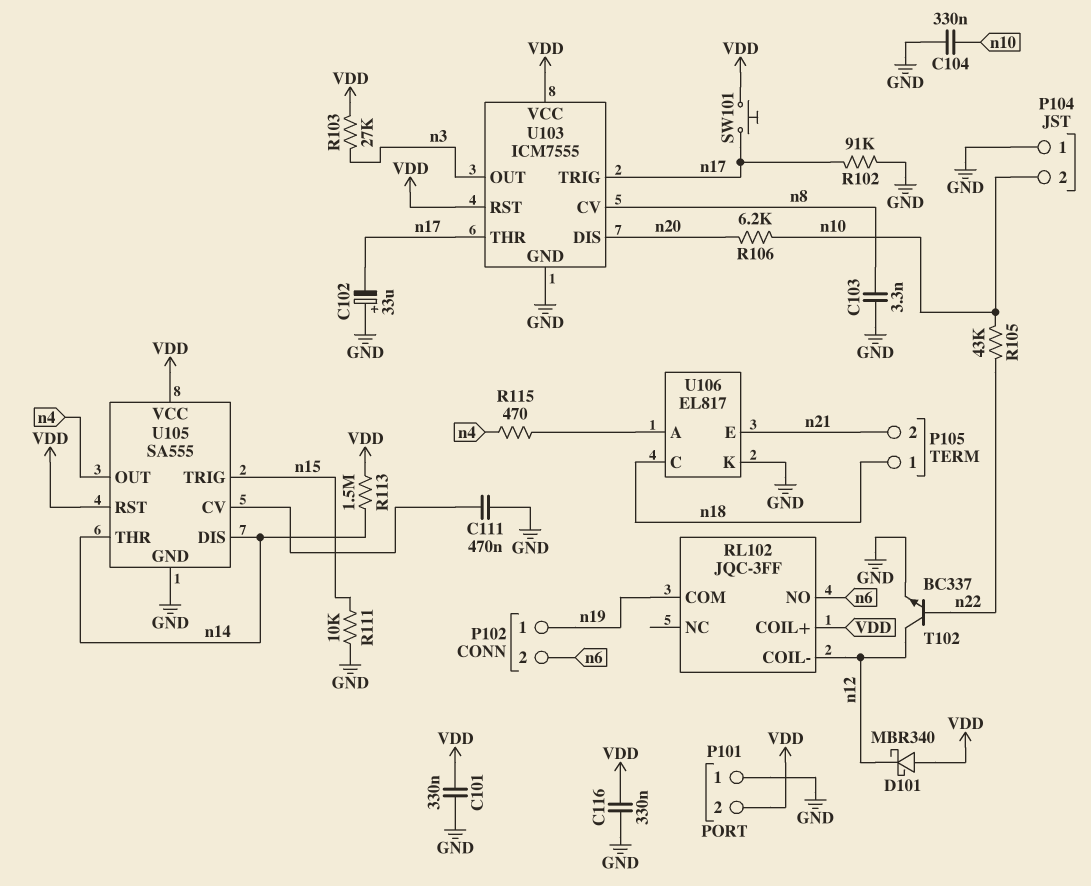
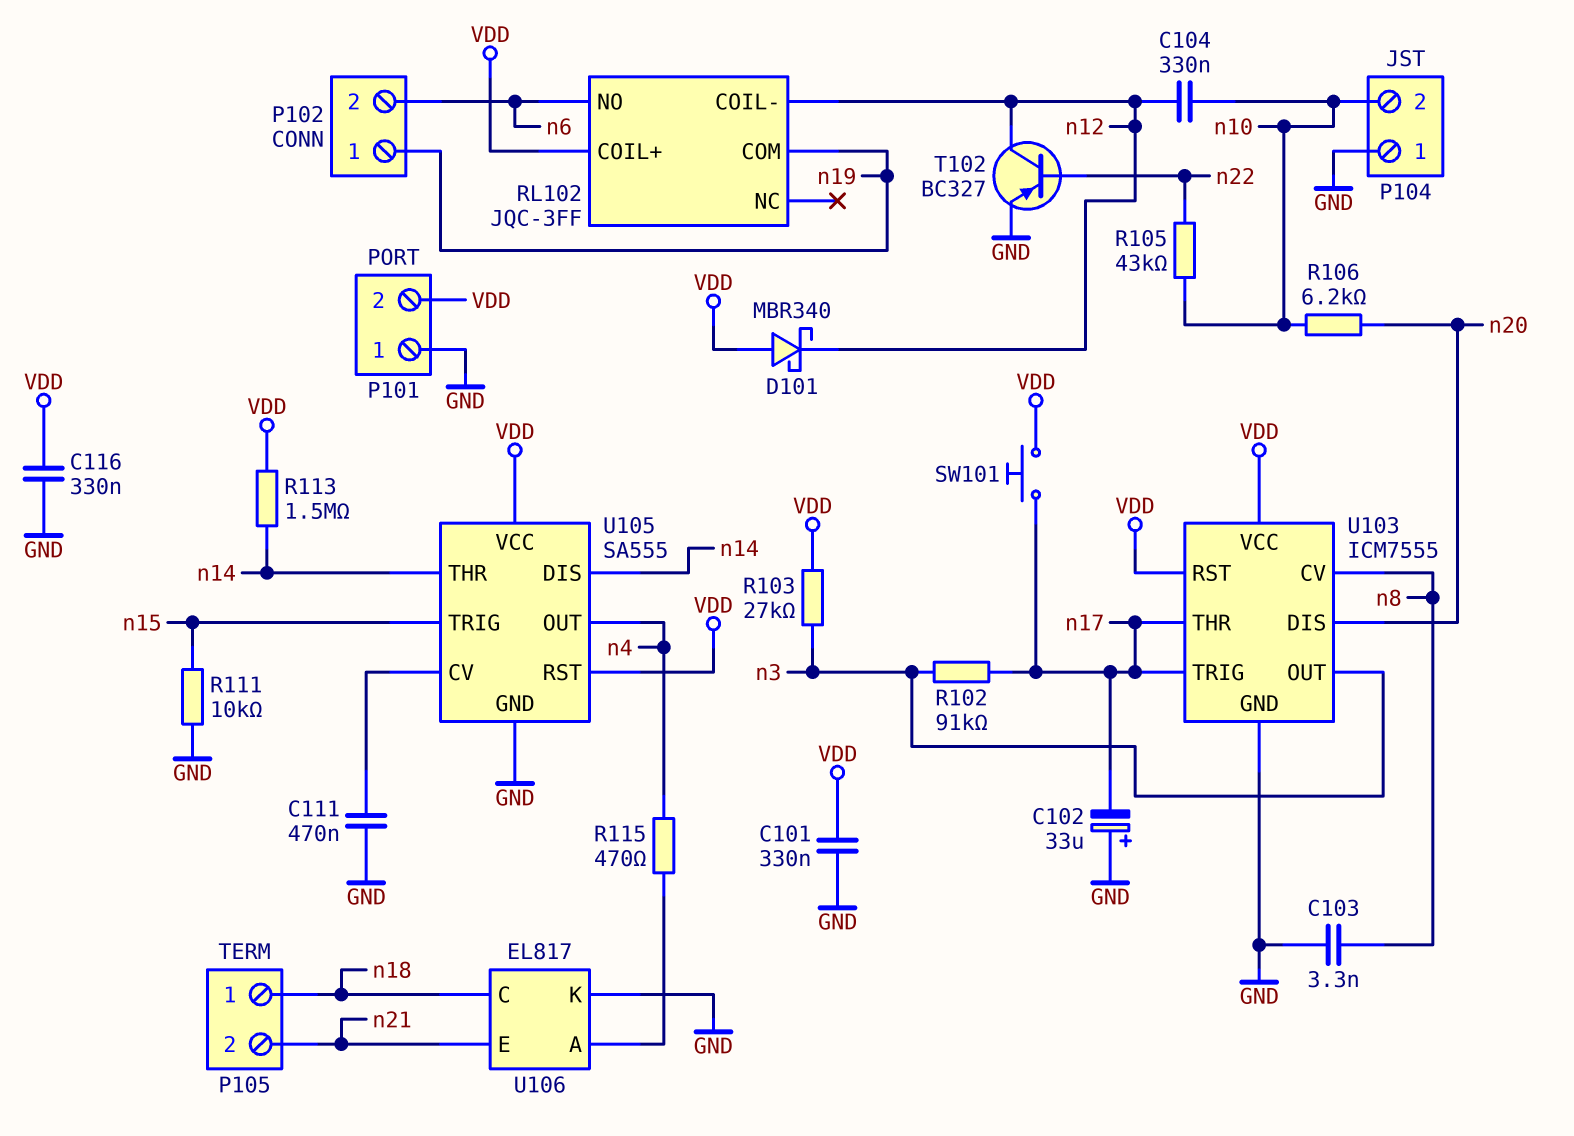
C104: 330nF (GND, n10) -> 330nF (n10, n12)
R102: 91k (GND, n17) -> 91k (n3, n17)
T102: NPN BC337 (B n22, C n12, E GND) -> PNP BC327 (B n22, C n12, E GND)

